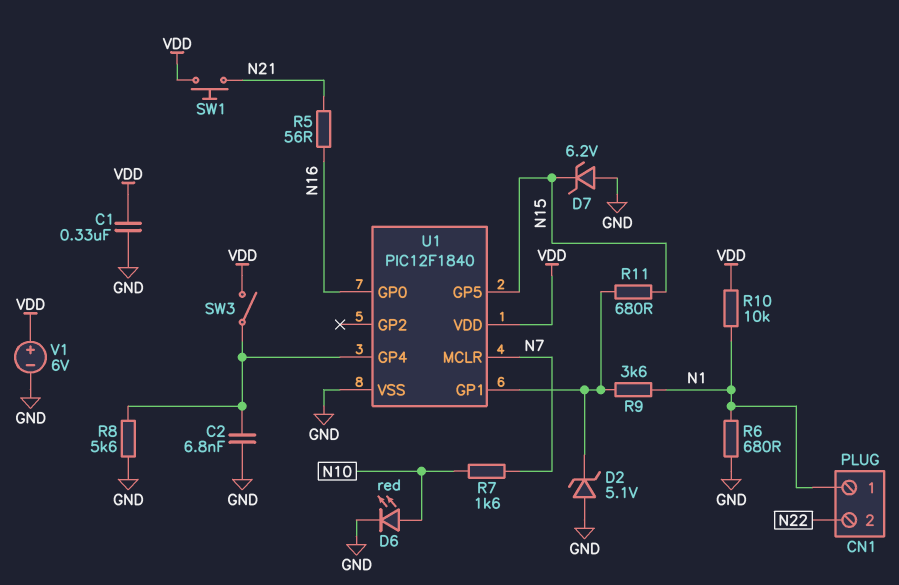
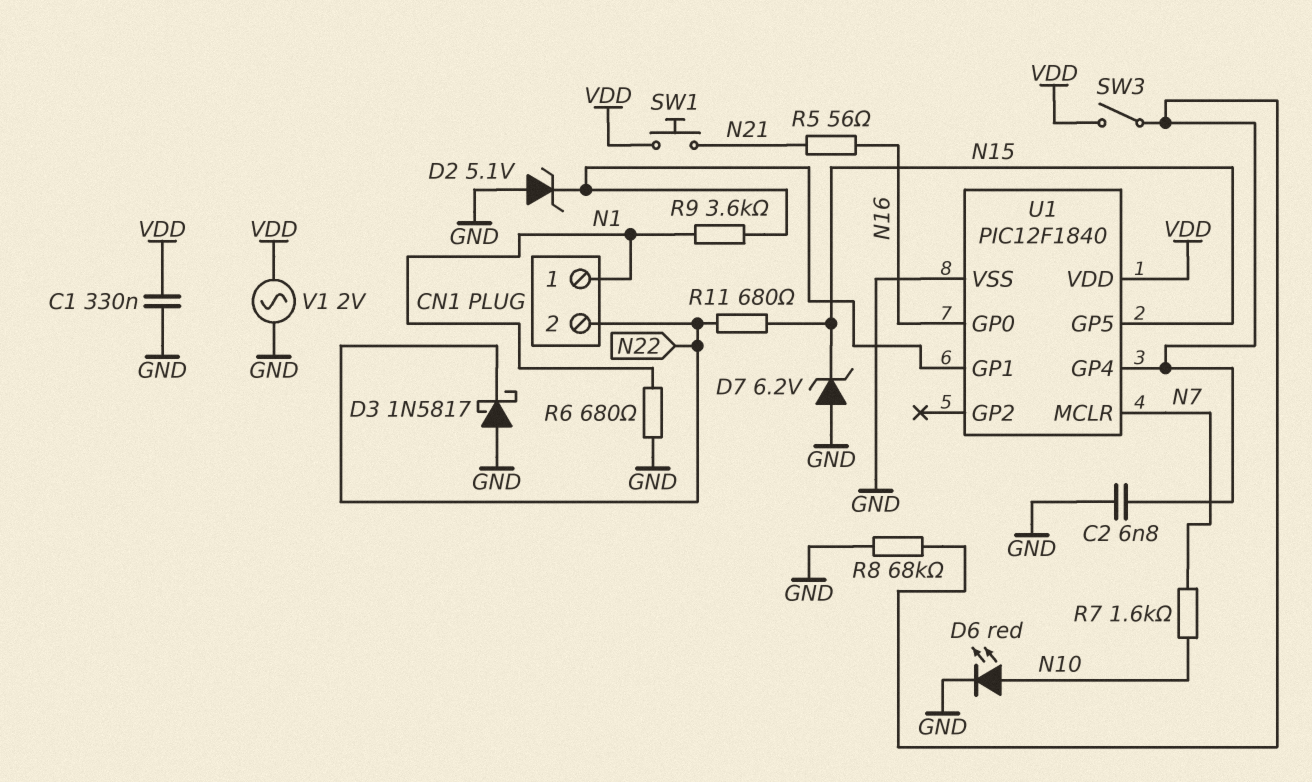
D3: none -> schottky 1N5817 (A GND, K N22)
R8: 5.6k (GND, U1/GP4) -> 68k (GND, U1/GP4)
R10: 10k (N1, VDD) -> none
R11: 680 (N15, U1/GP1) -> 680 (N15, N22)
V1: 6V (plus VDD, minus GND) -> AC 2V (GND, VDD)

